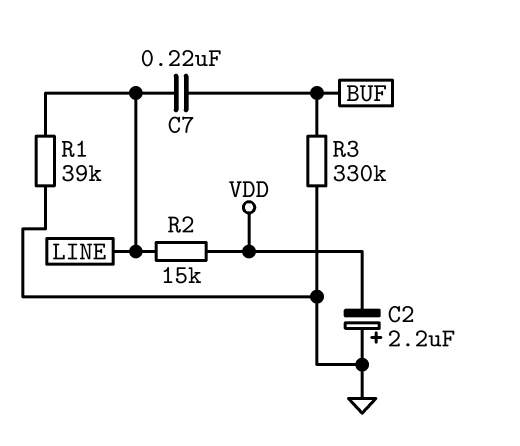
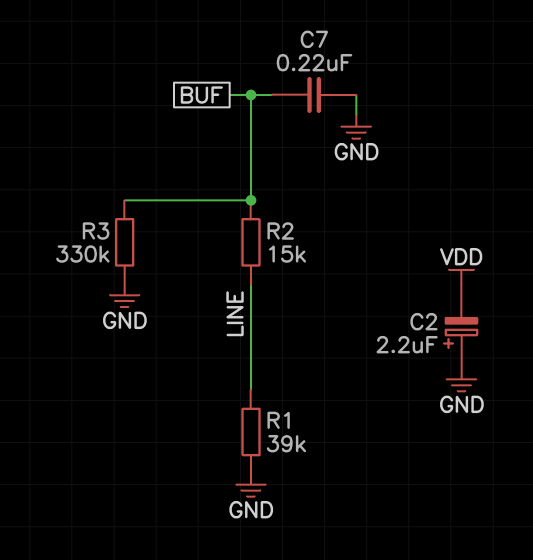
C7: 220nF (BUF, LINE) -> 220nF (BUF, GND)
R2: 15k (LINE, VDD) -> 15k (BUF, LINE)

